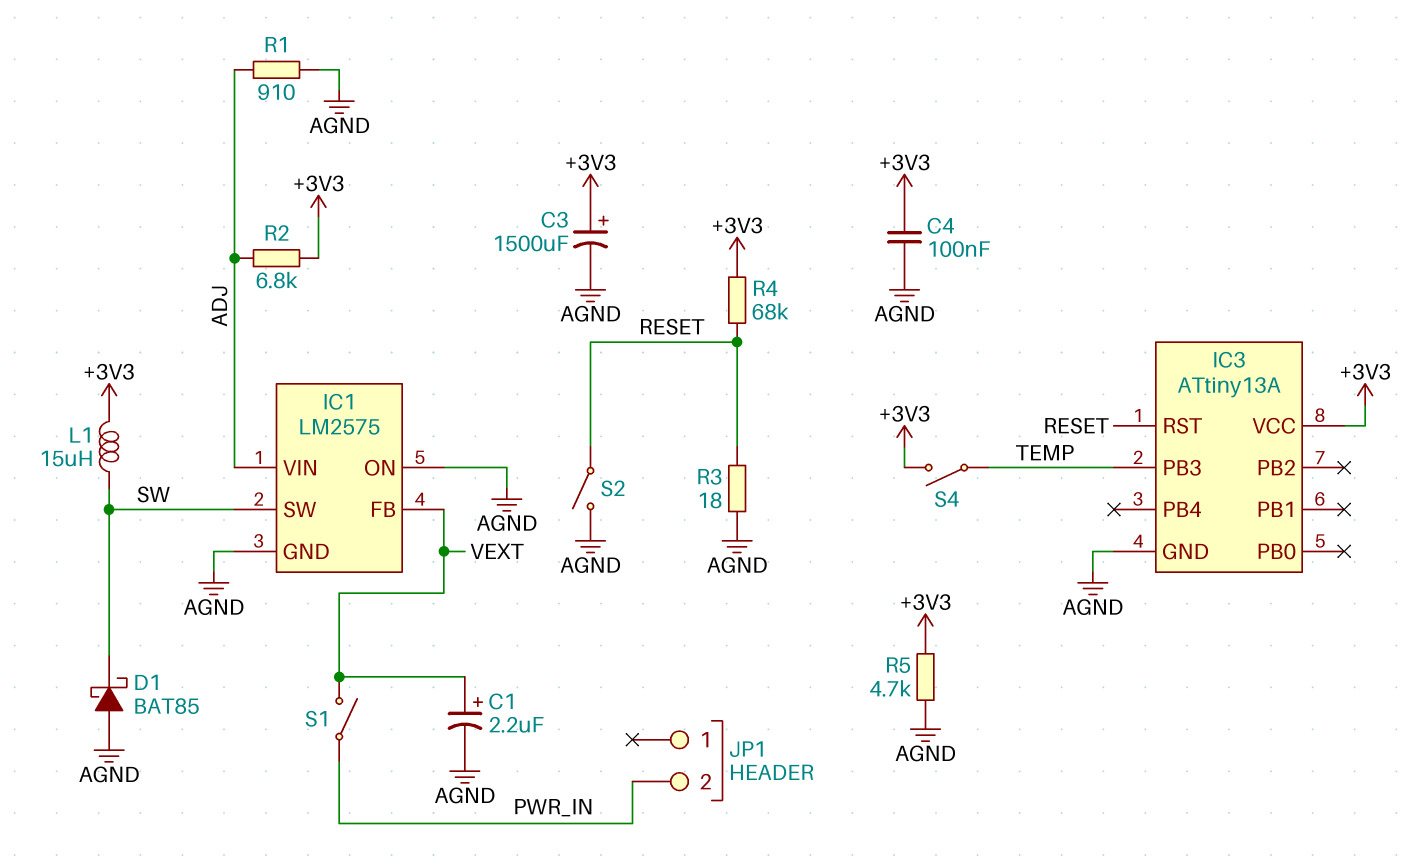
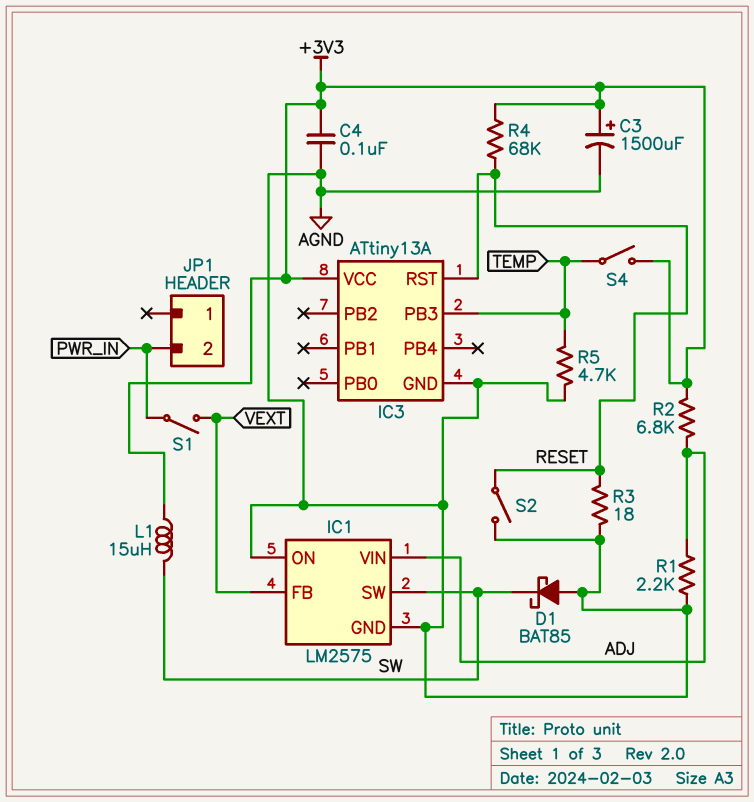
C1: 2.2uF (plus VEXT, minus AGND) -> none
R1: 910 (ADJ, AGND) -> 2.2k (ADJ, AGND)
R5: 4.7k (+3V3, AGND) -> 4.7k (AGND, TEMP)

